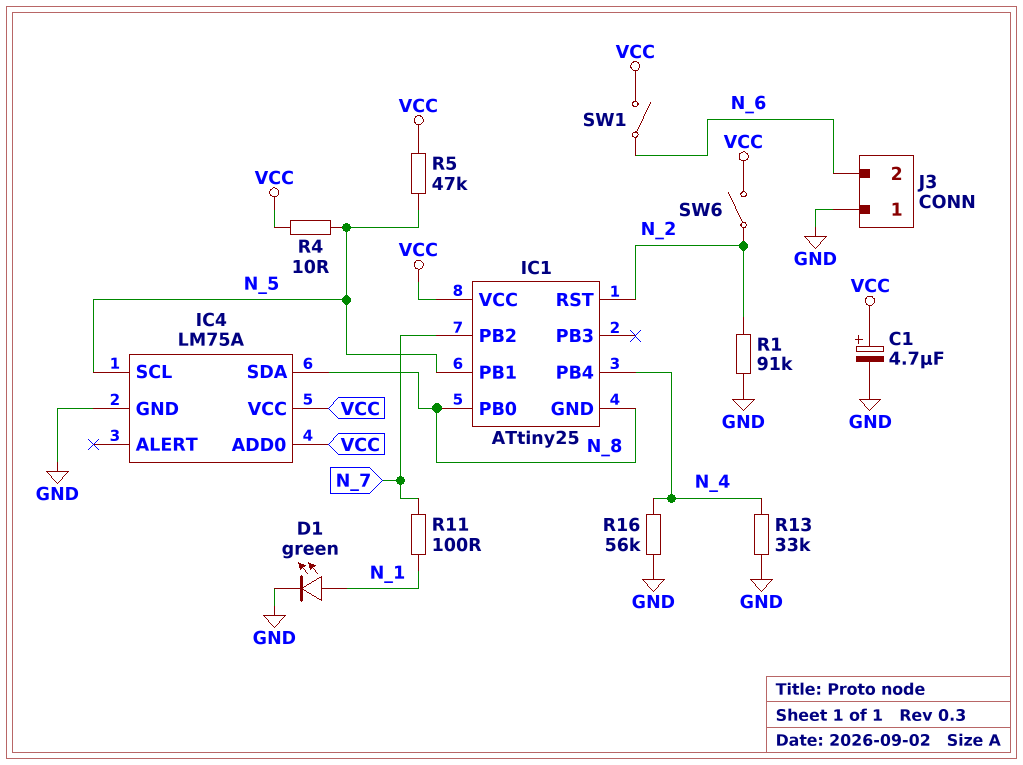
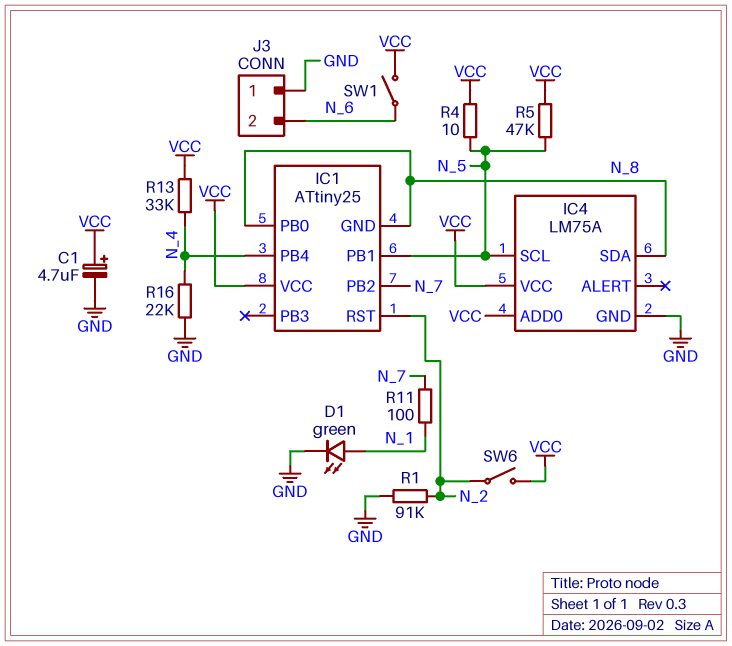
R13: 33k (GND, N_4) -> 33k (N_4, VCC)
R16: 56k (GND, N_4) -> 22k (GND, N_4)

